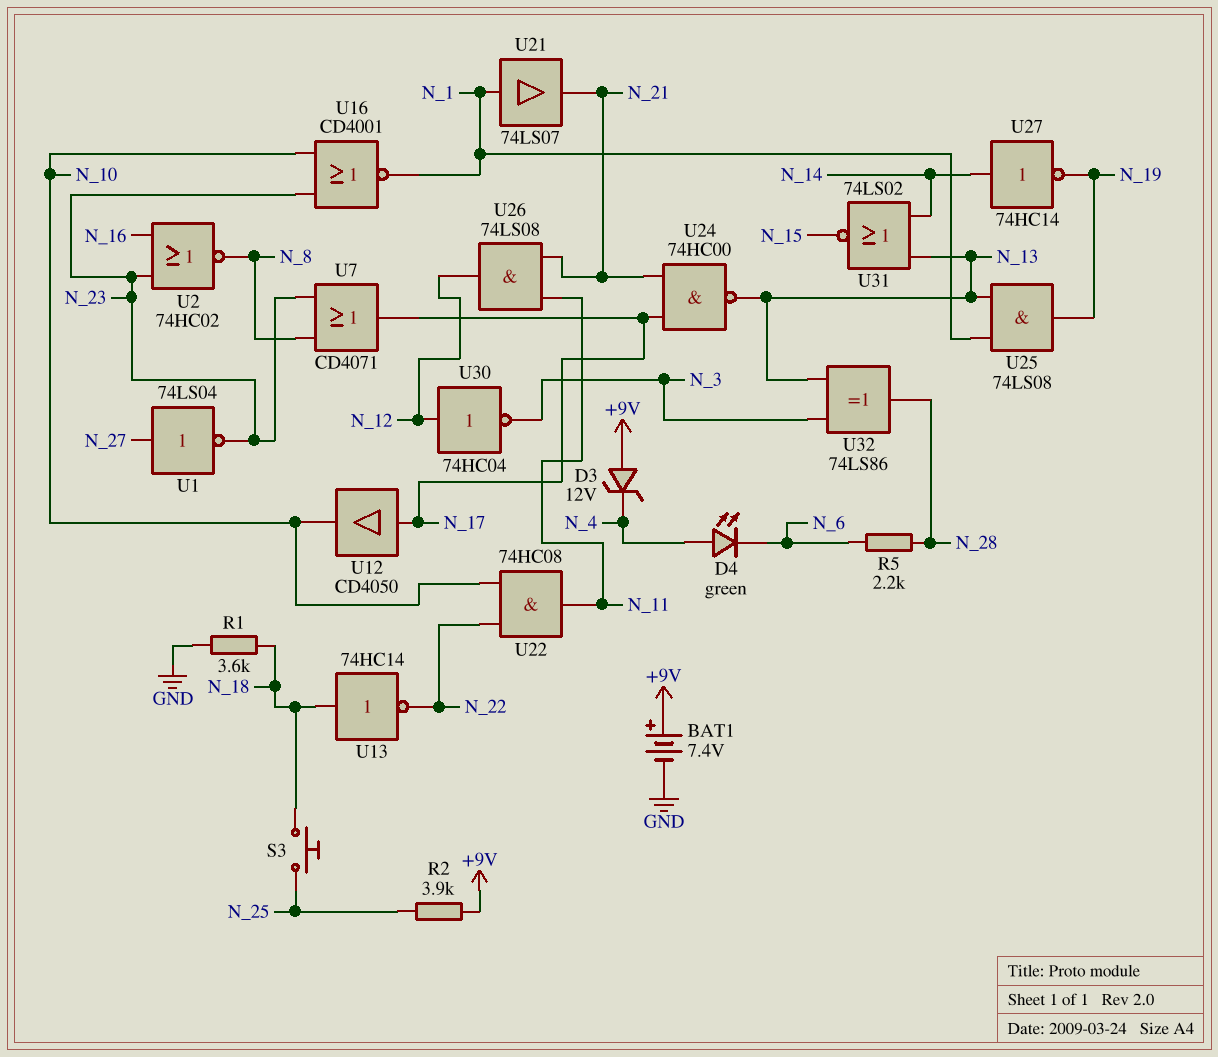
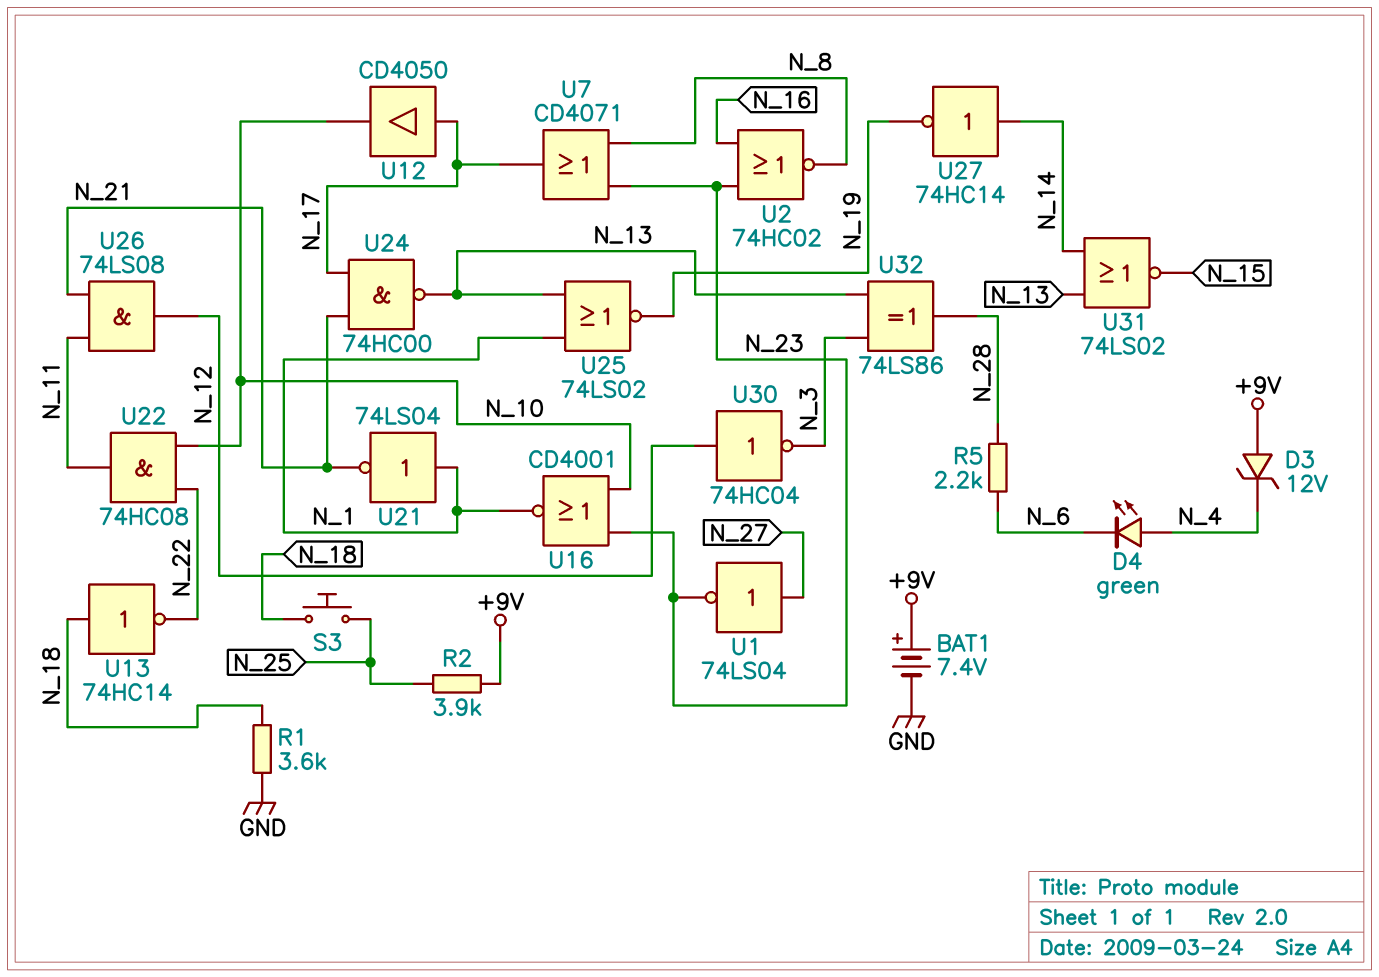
U21: buffer 74LS07 (in N_1, out N_21) -> NOT 74LS04 (in N_1, out N_21)
U25: AND 74LS08 (in N_1, in N_13, out N_19) -> NOR 74LS02 (in N_1, in N_13, out N_19)

